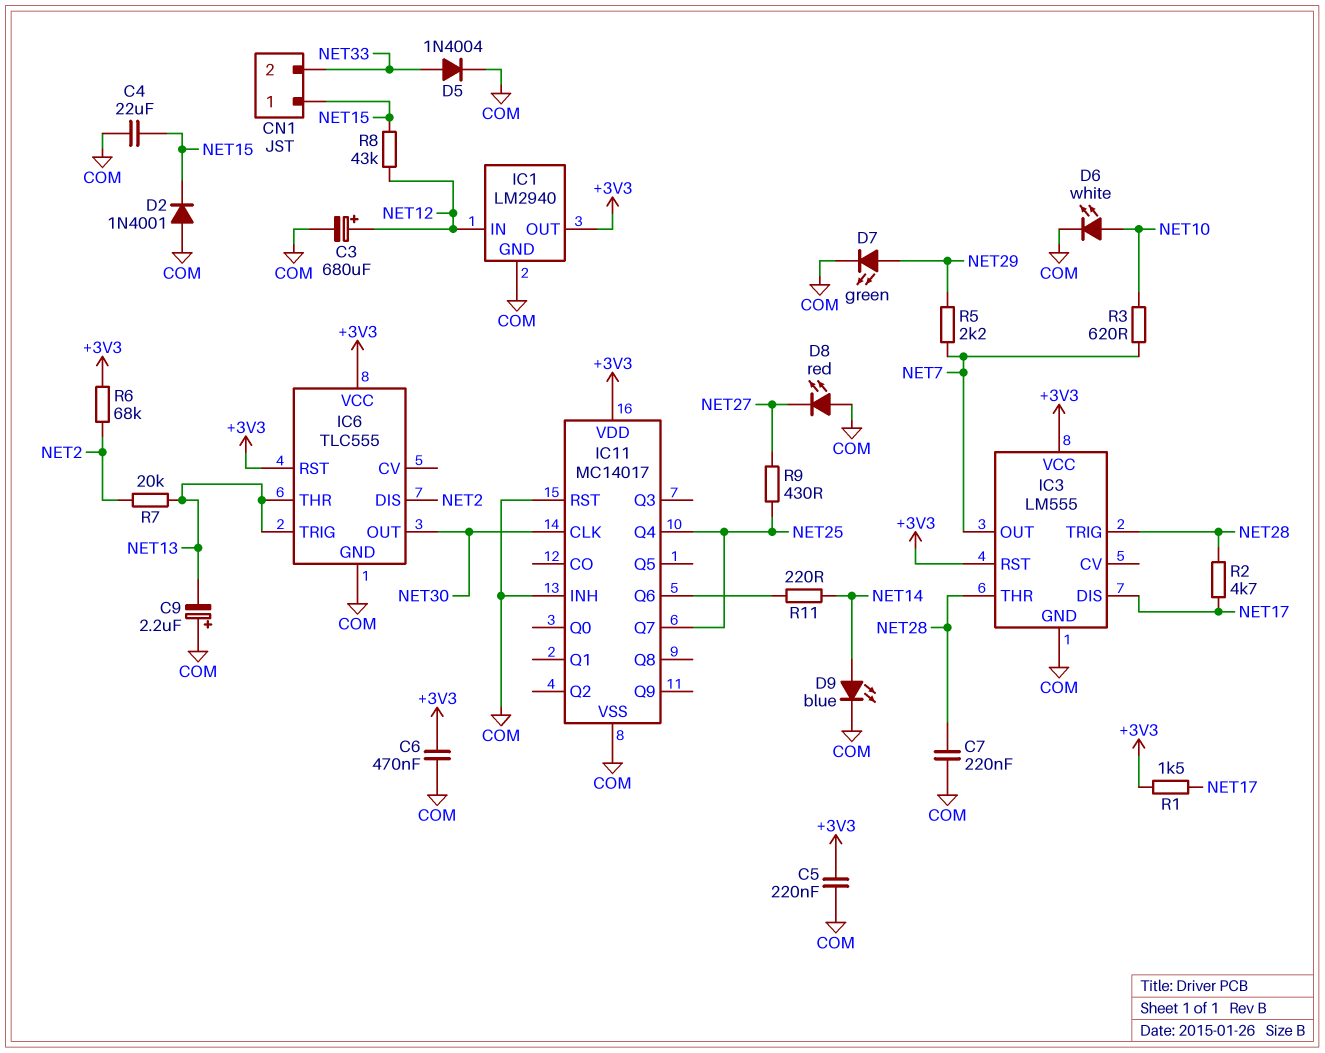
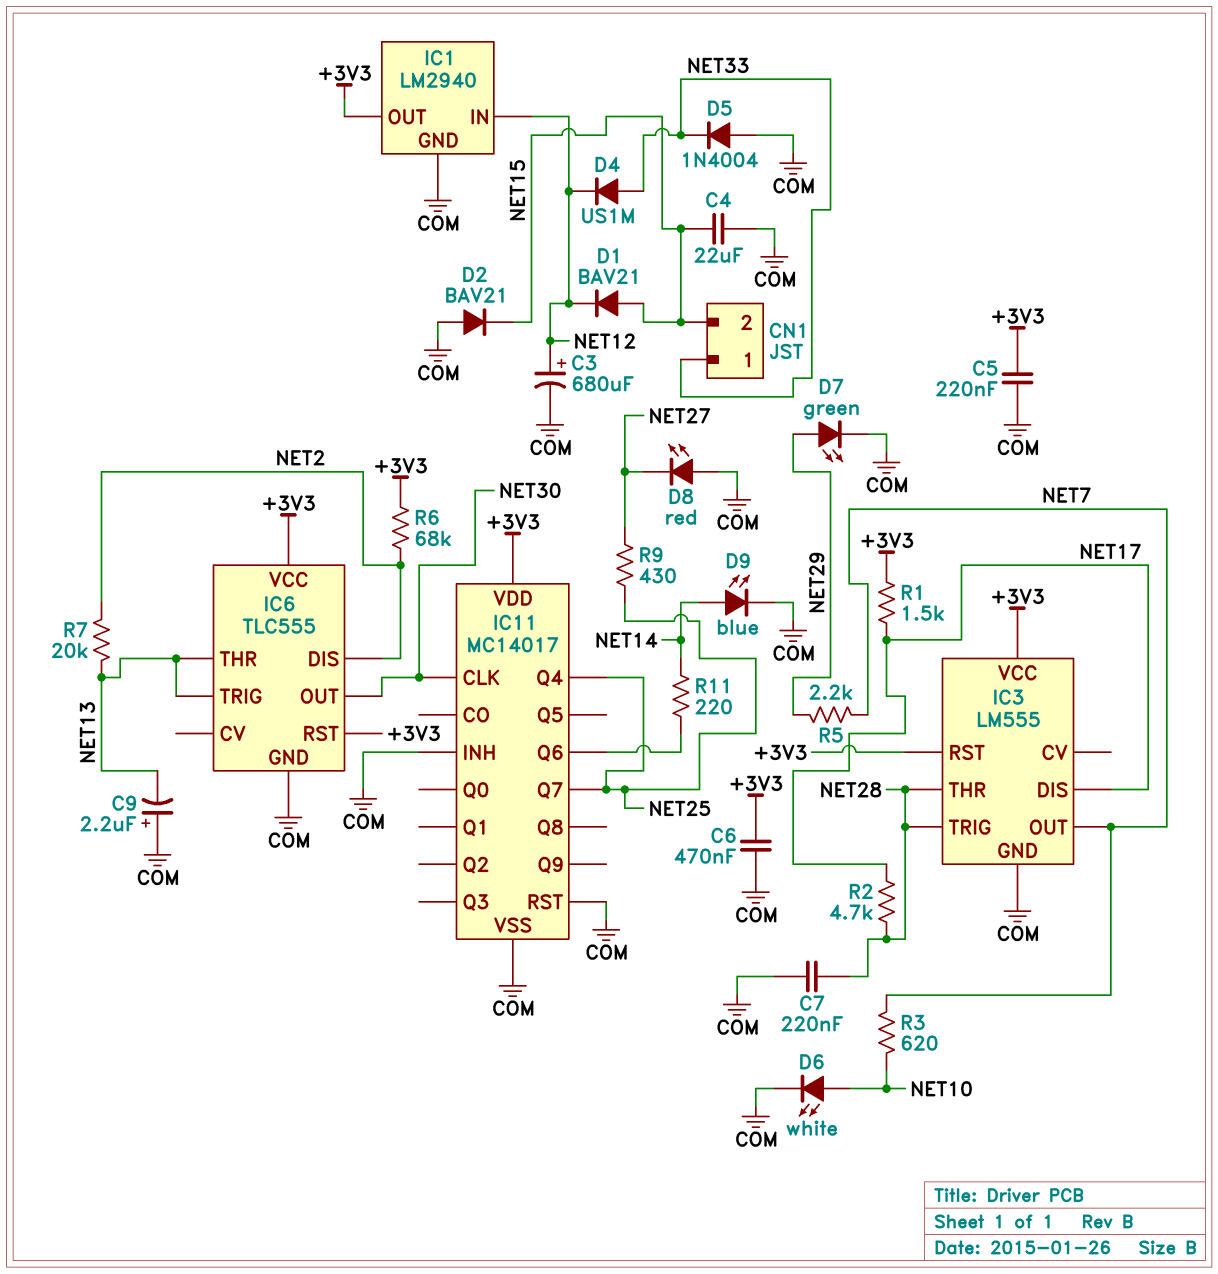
CN1 pin 1: NET15 -> NET33
CN1 pin 2: NET33 -> NET15
D1: none -> diode BAV21 (A NET15, K NET12)
D2: diode 1N4001 (A COM, K NET15) -> diode BAV21 (A COM, K NET15)
D4: none -> diode US1M (A NET33, K NET12)
D5: diode 1N4004 (A NET33, K COM) -> diode 1N4004 (A COM, K NET33)
R8: 43k (NET12, NET15) -> none

